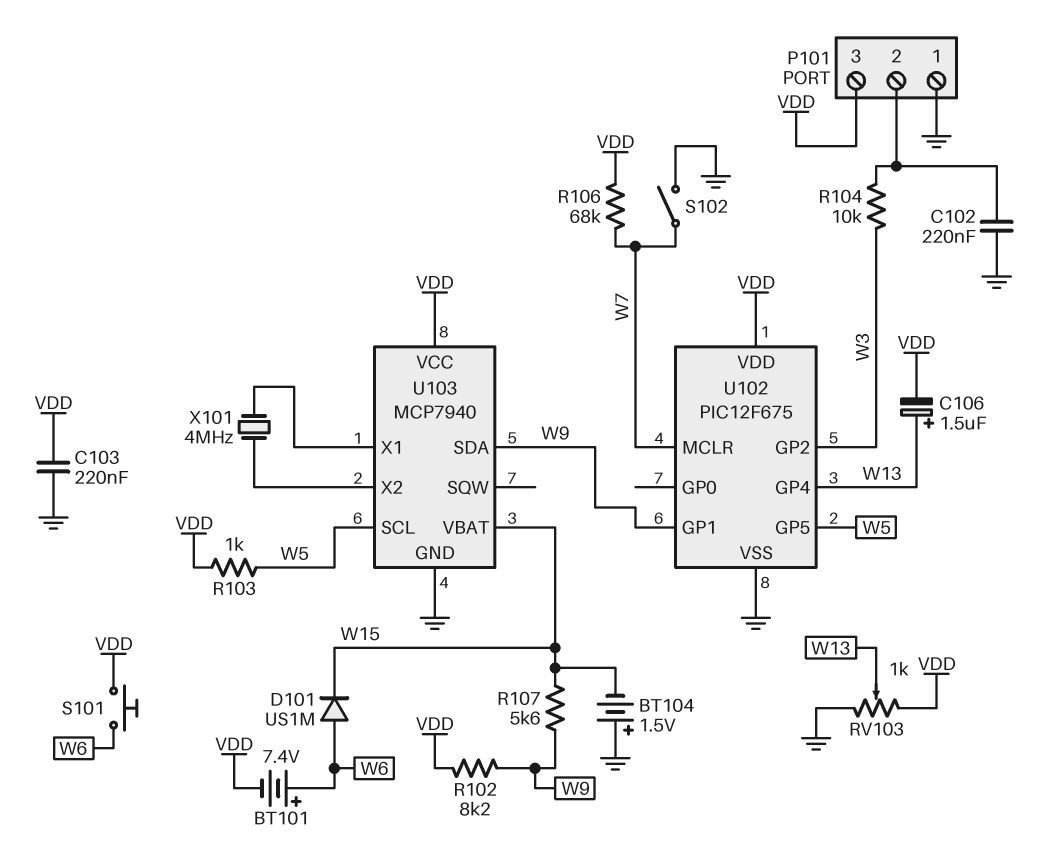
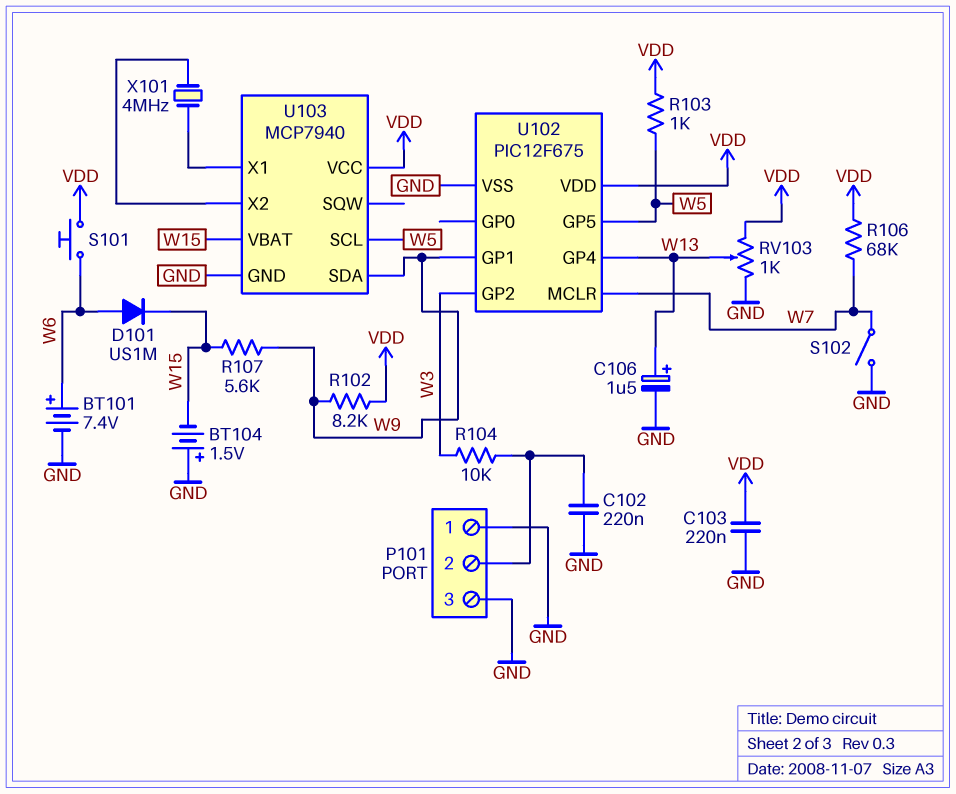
BT101: 7.4V (plus W6, minus VDD) -> 7.4V (plus W6, minus GND)
C106: 1.5uF (plus W13, minus VDD) -> 1.5uF (plus W13, minus GND)
P101 pin 3: VDD -> GND

